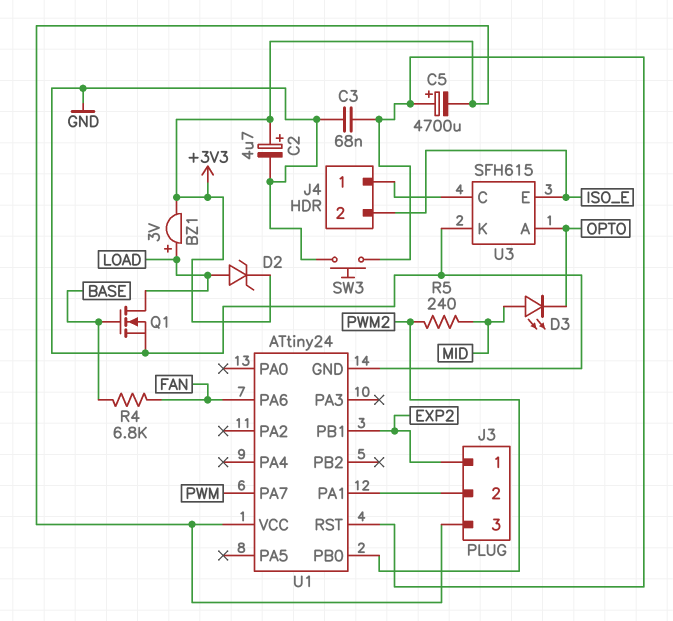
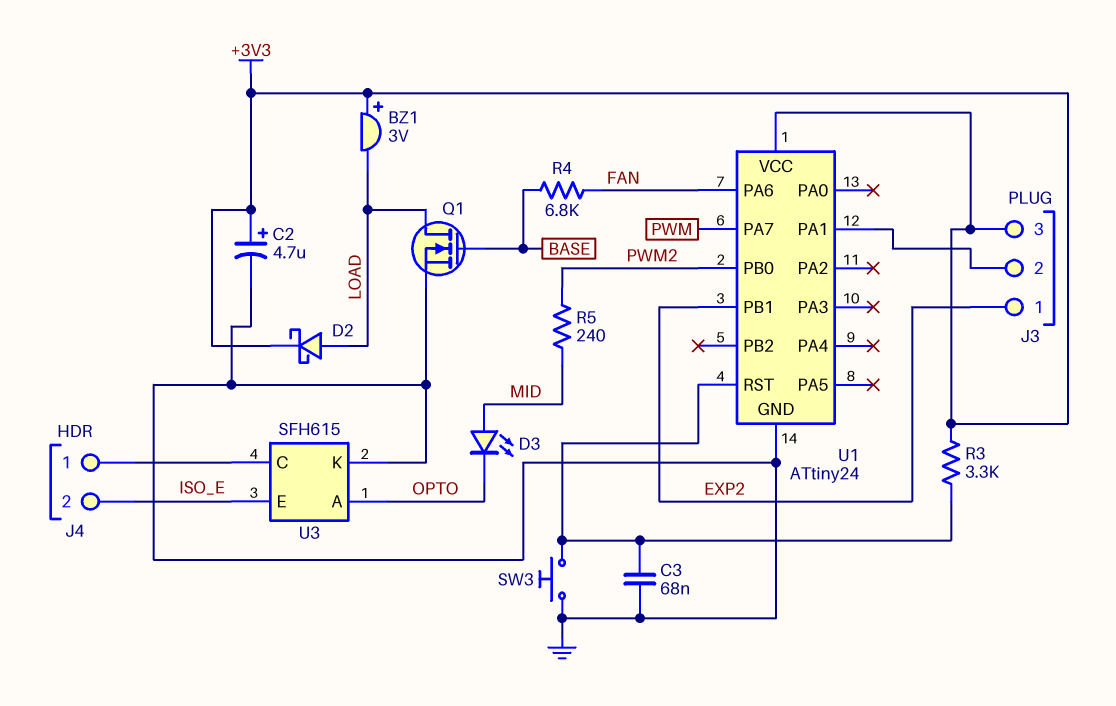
BZ1: buzzer 3V (plus LOAD, minus +3V3) -> buzzer 3V (plus +3V3, minus LOAD)
C5: 4700uF (plus U1/RST, minus +3V3) -> none
D2: zener (A LOAD, K +3V3) -> schottky (A LOAD, K +3V3)
R3: none -> 3.3k (+3V3, U1/RST)

